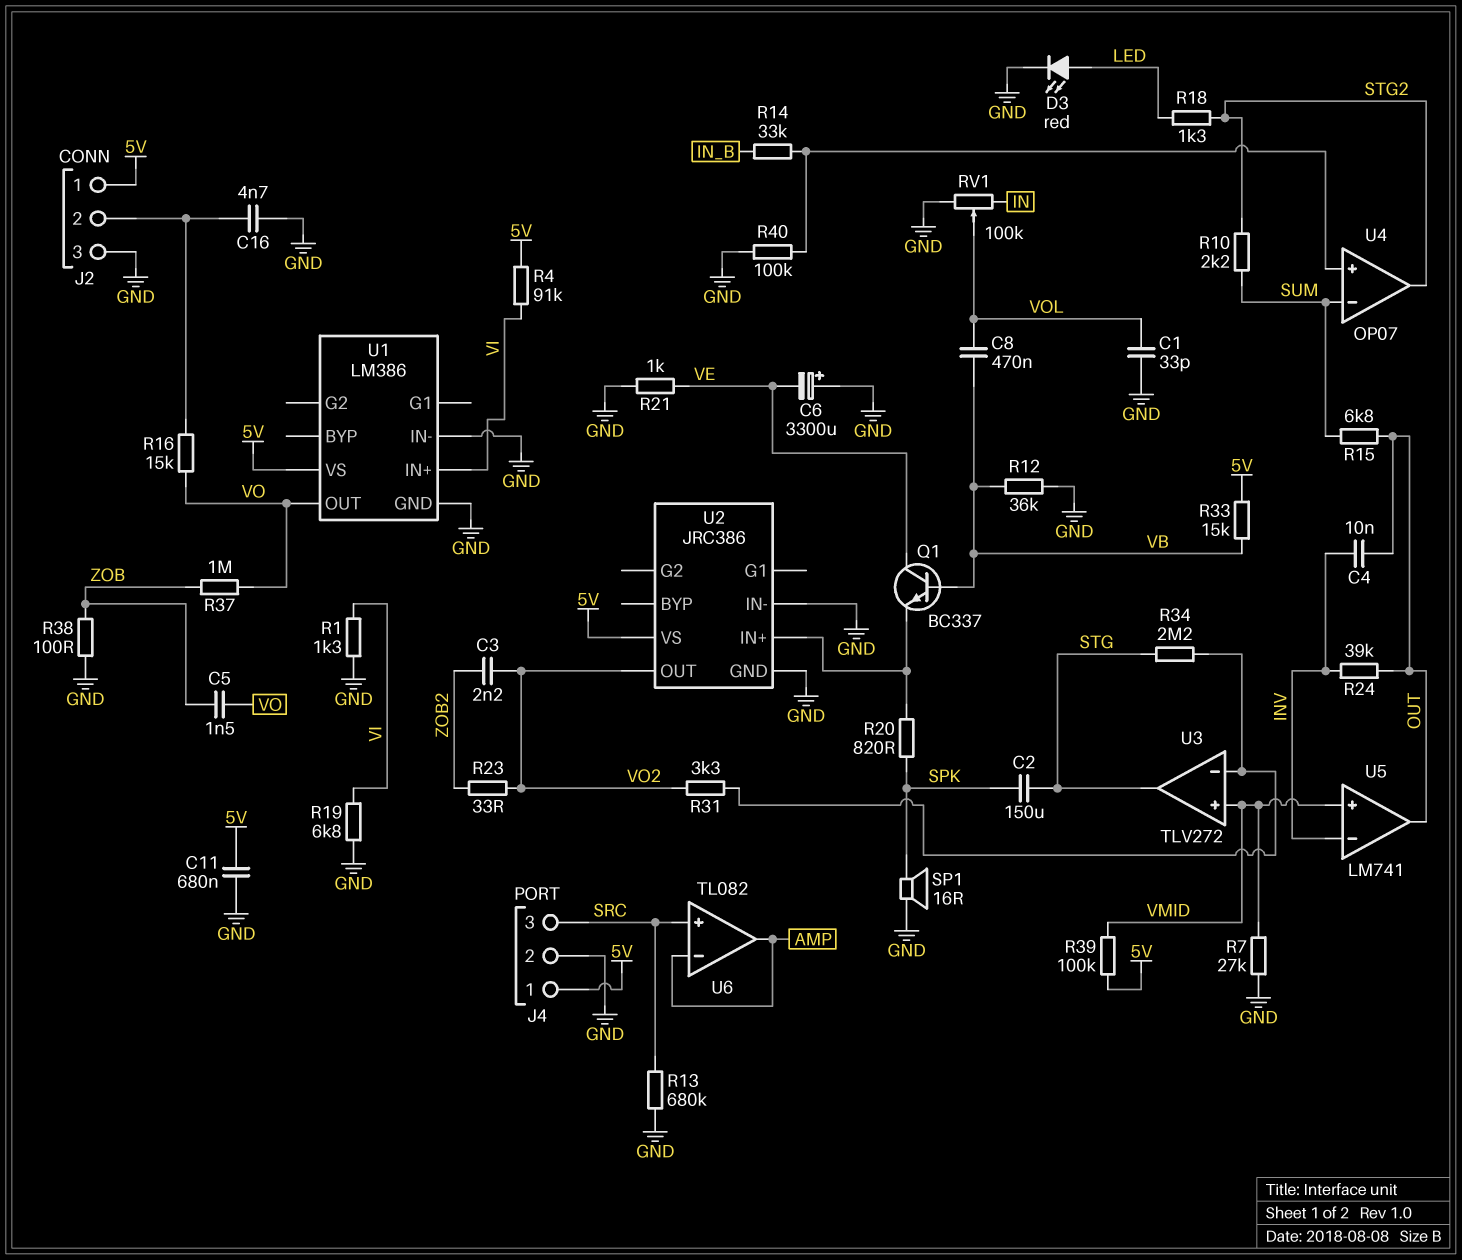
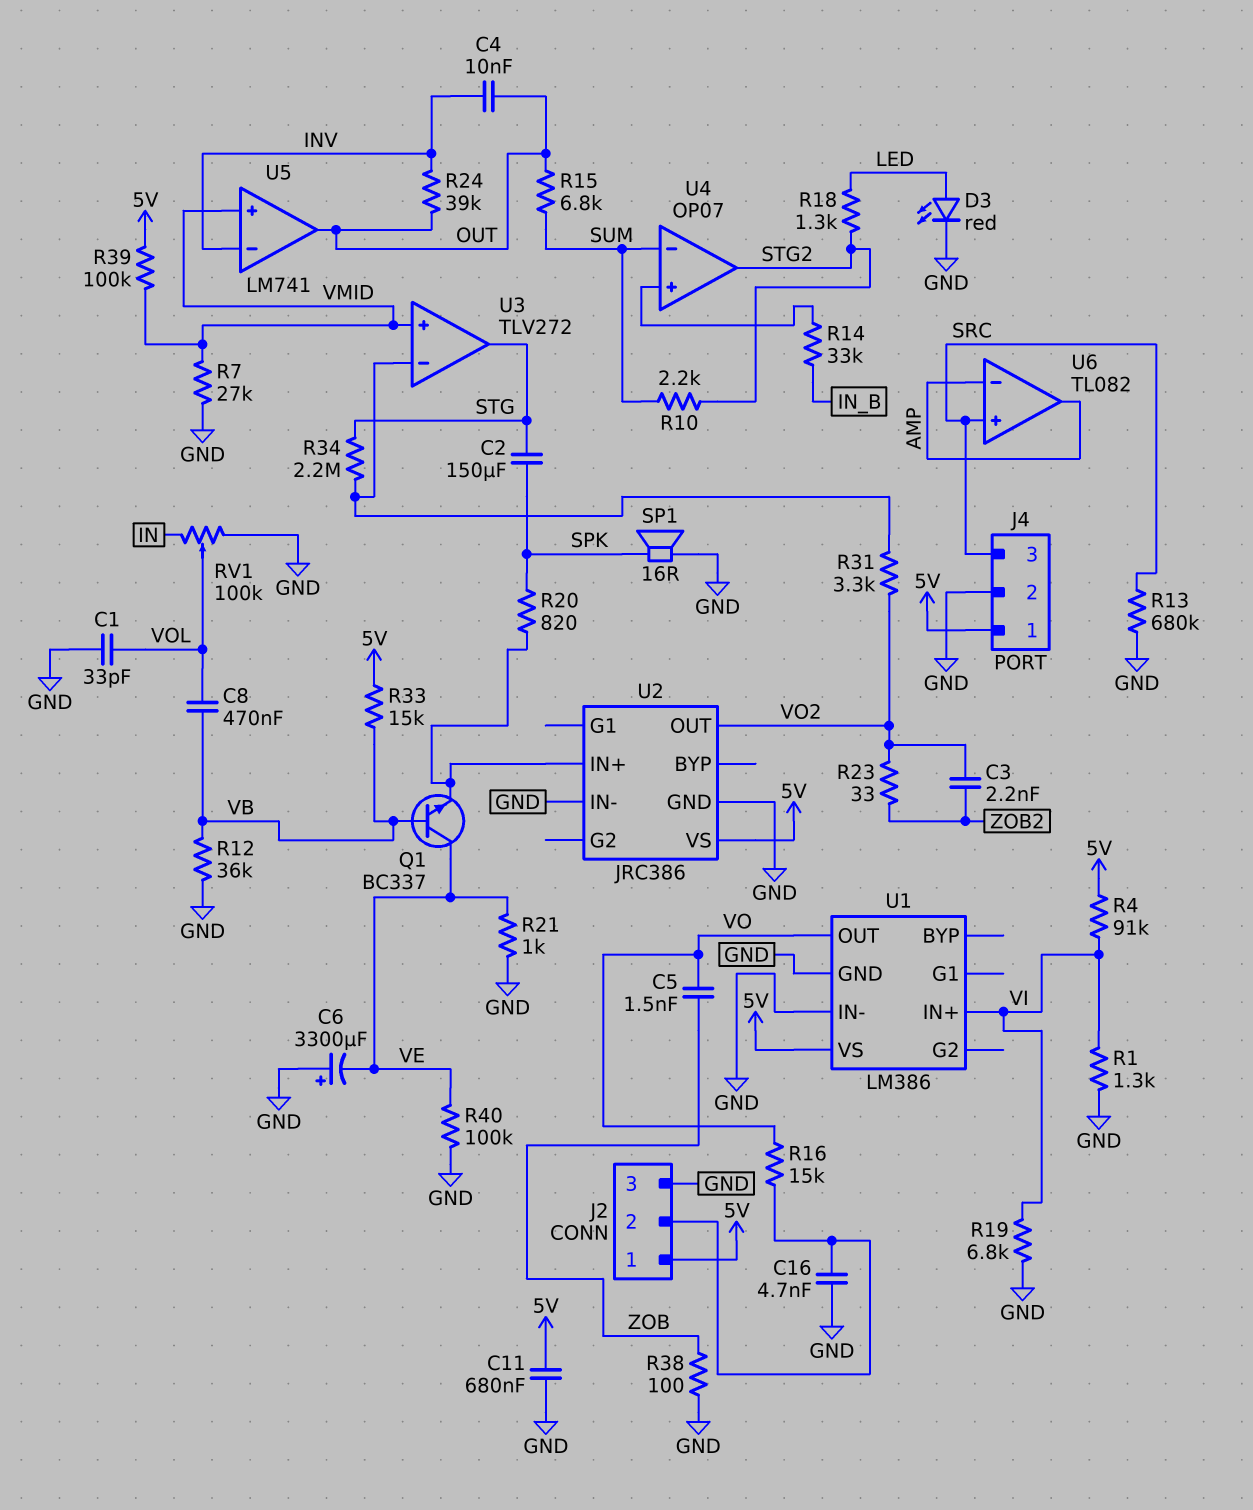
R37: 1M (VO, ZOB) -> none
R40: 100k (GND, U4/in+) -> 100k (GND, VE)

